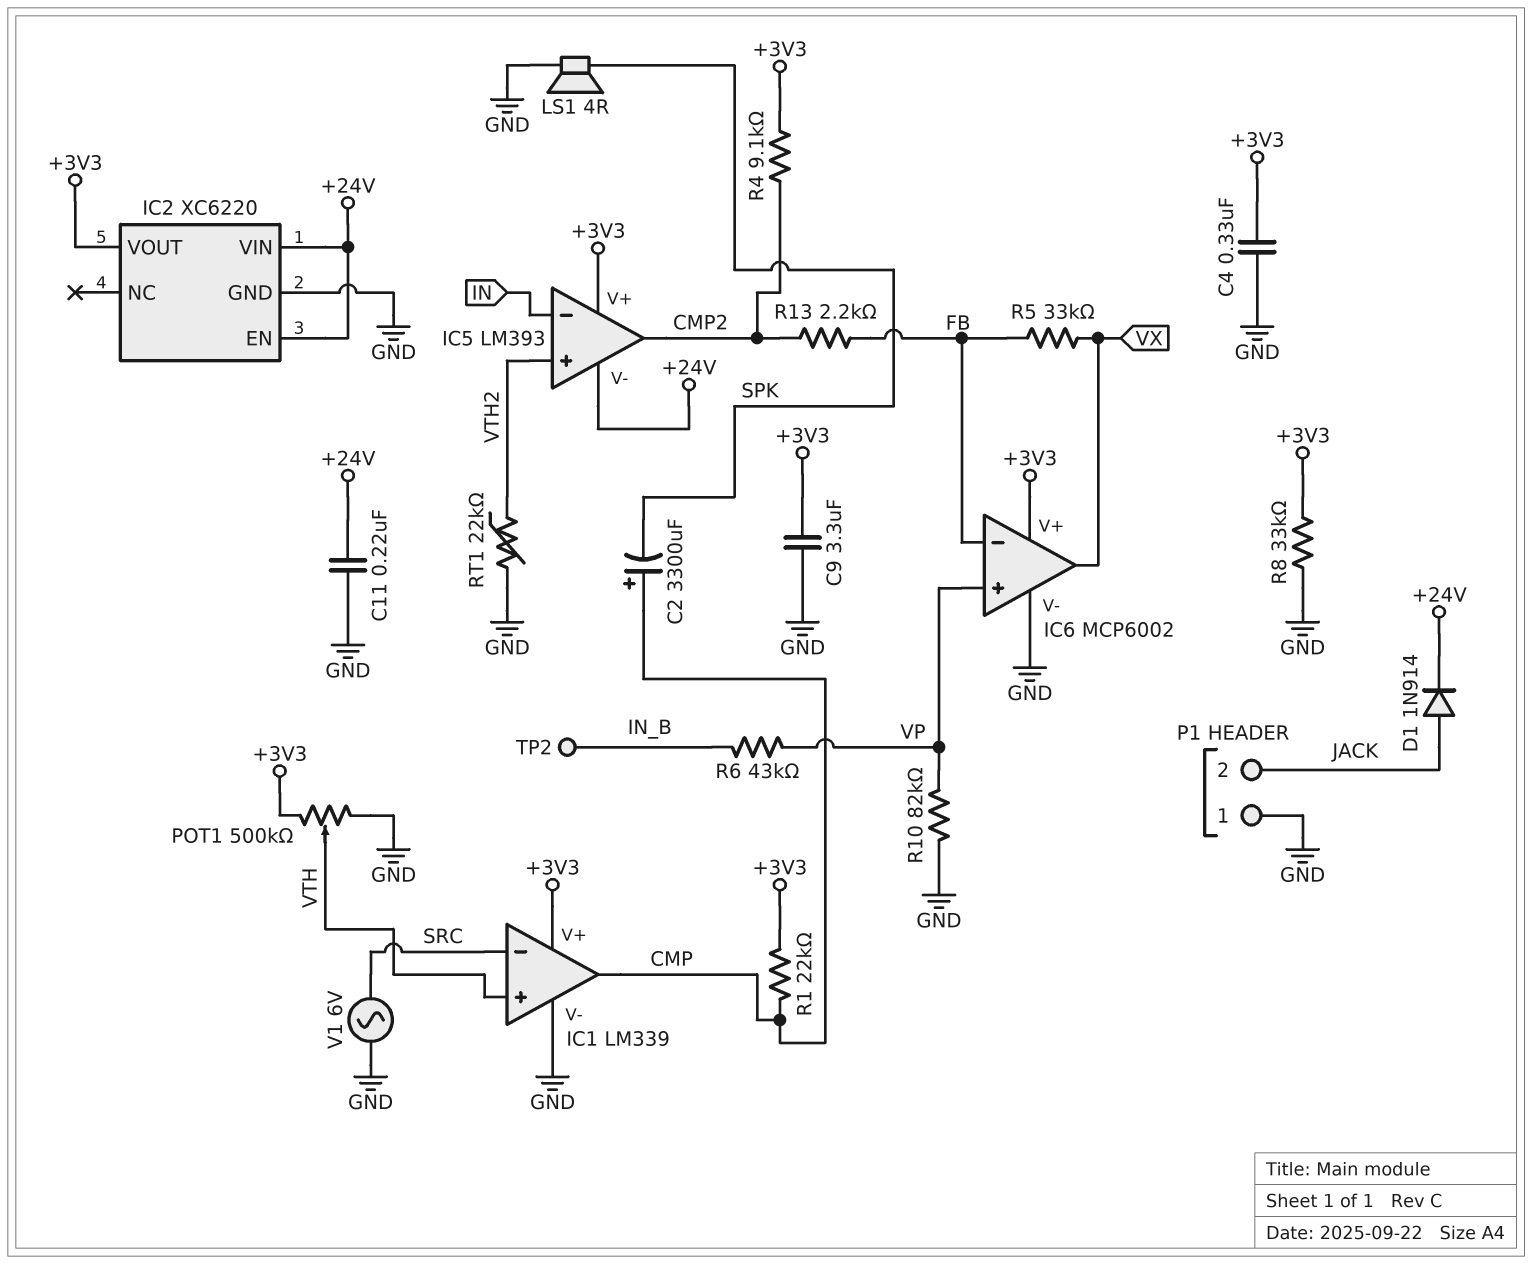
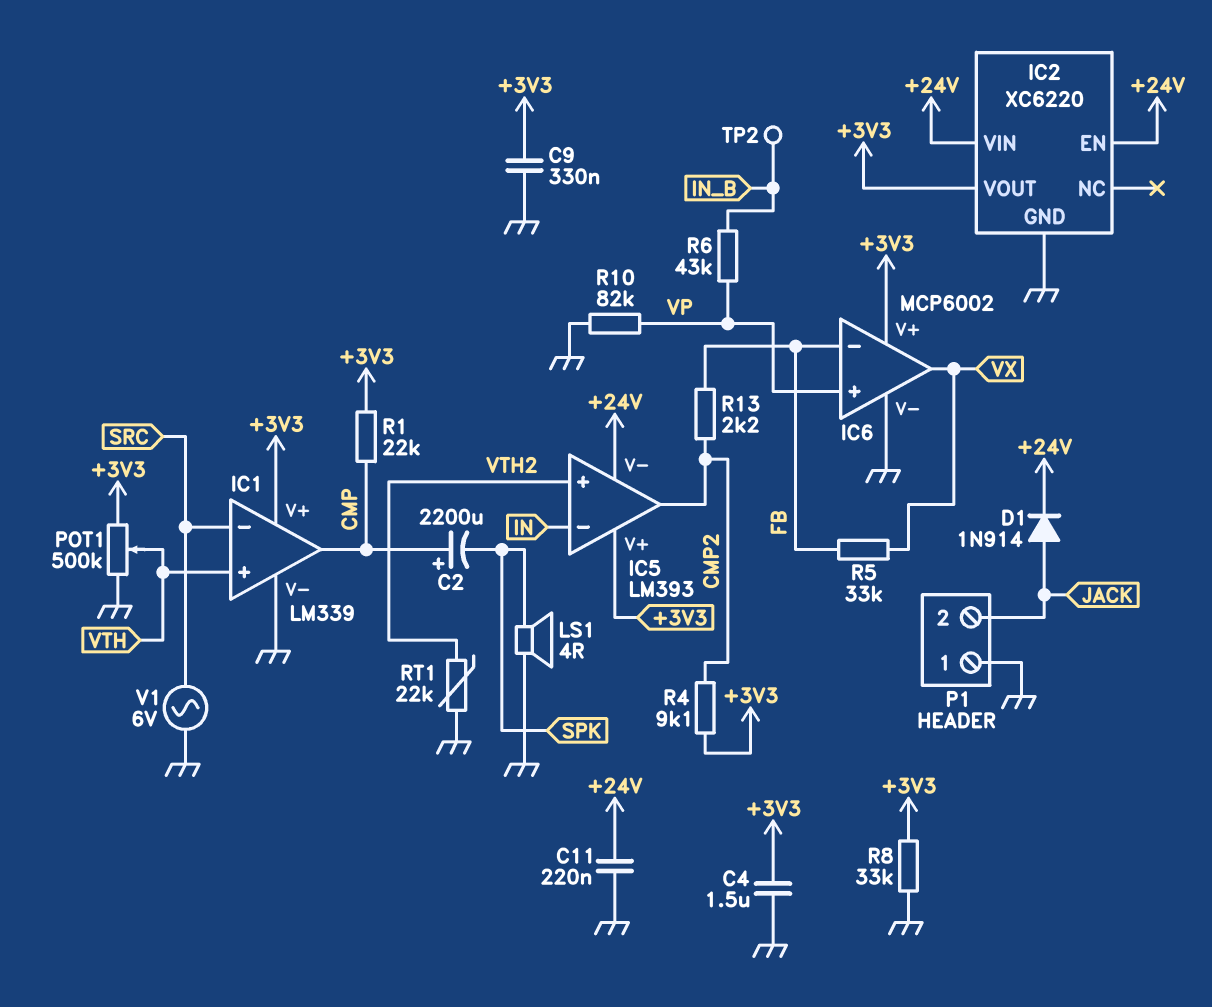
C2: 3300uF (plus CMP, minus SPK) -> 2200uF (plus CMP, minus SPK)
C4: 330nF (+3V3, GND) -> 1.5uF (+3V3, GND)
C9: 3.3uF (+3V3, GND) -> 330nF (+3V3, GND)

